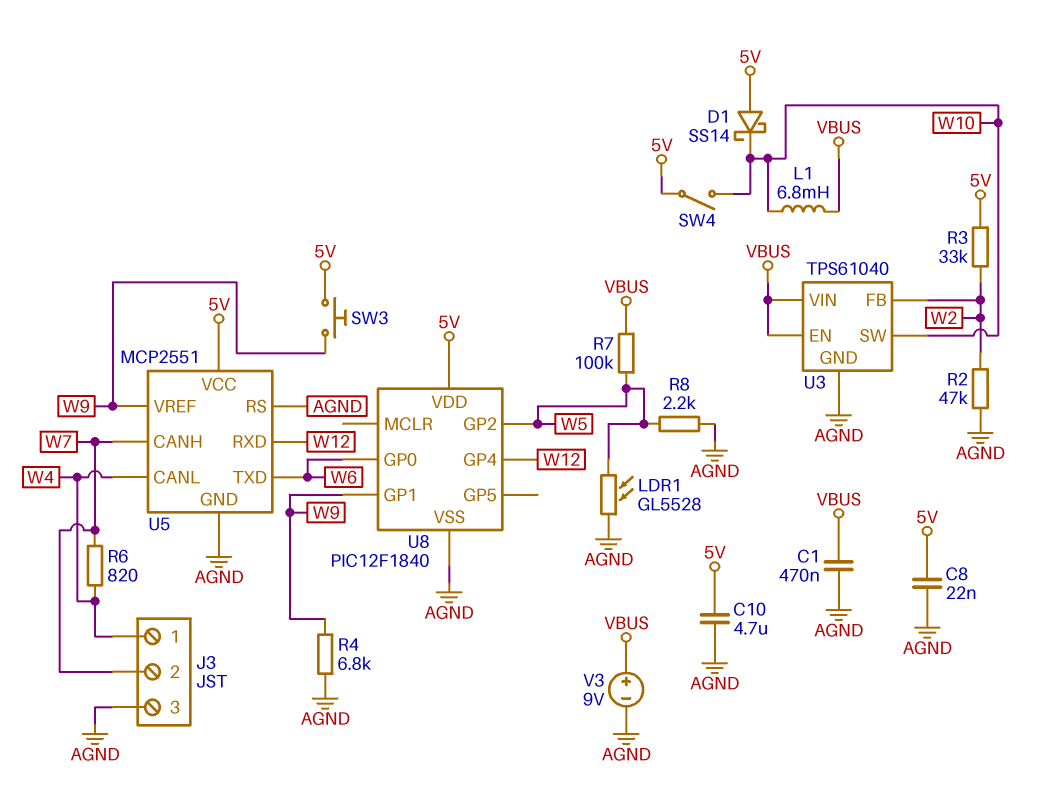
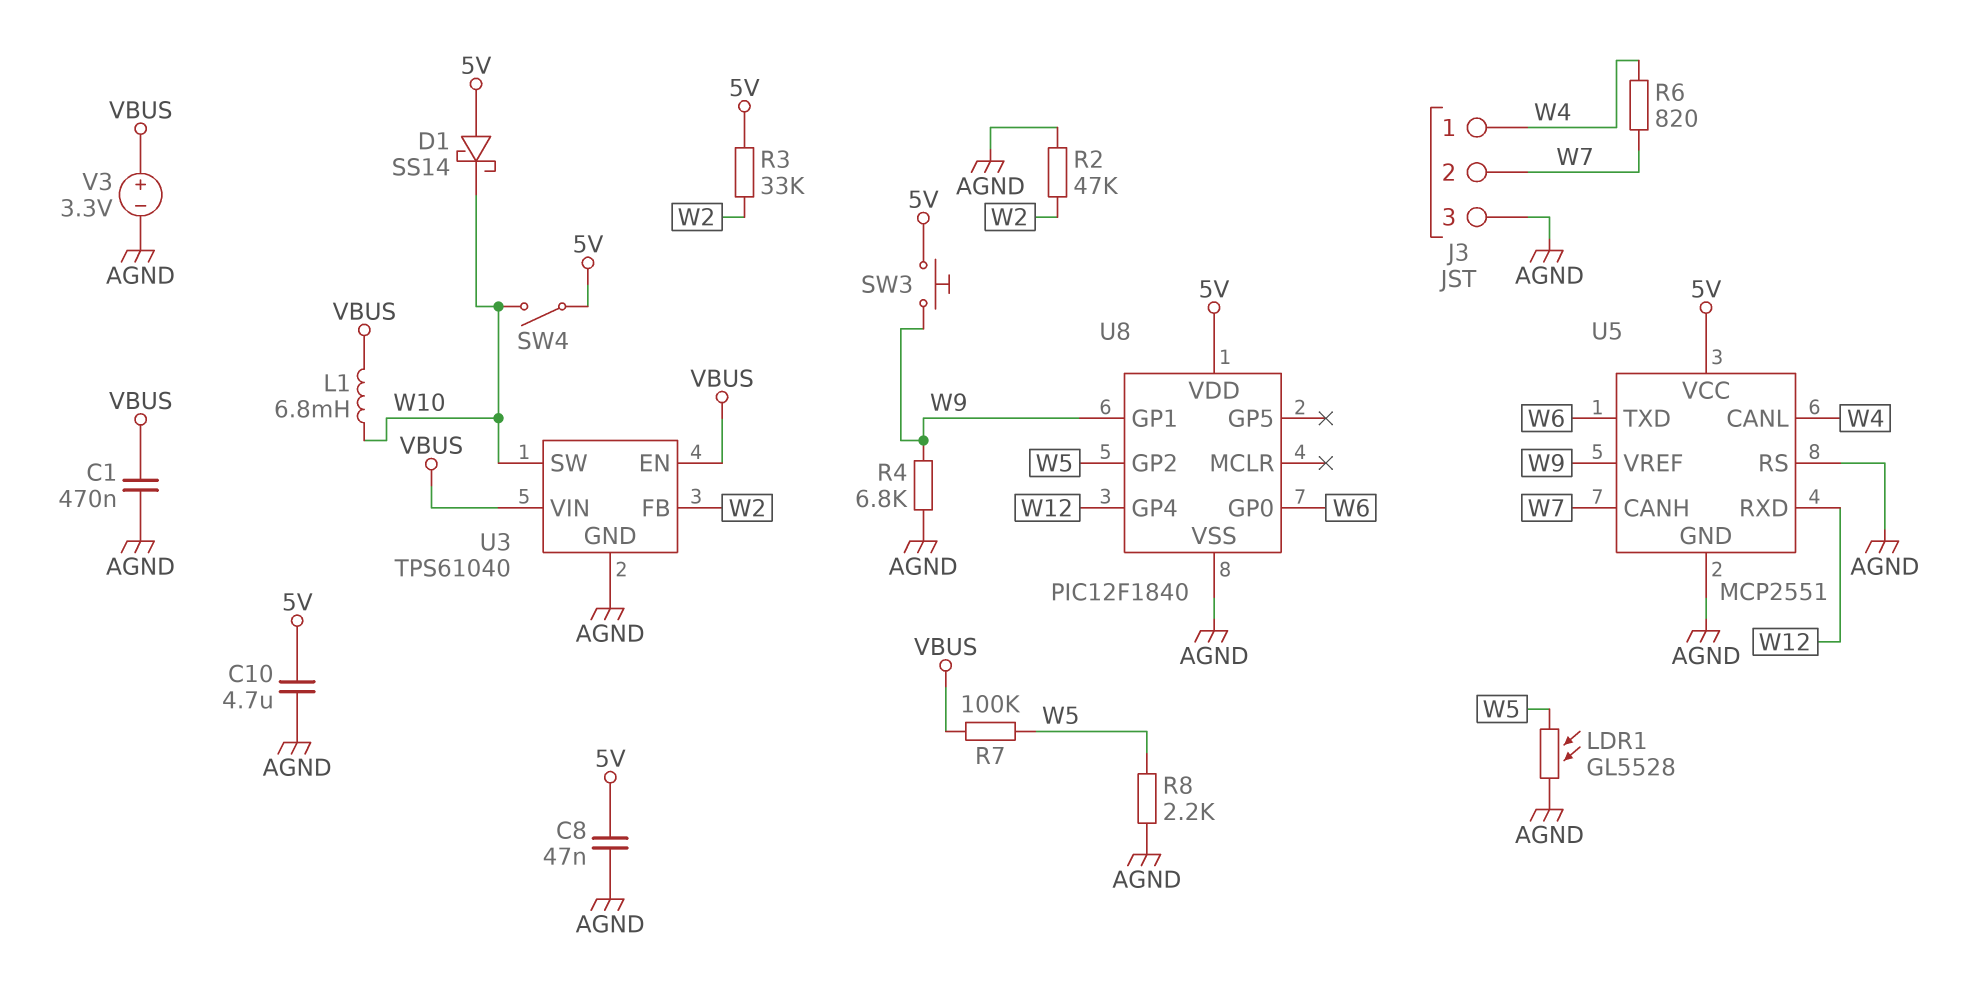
C8: 22nF (5V, AGND) -> 47nF (5V, AGND)
V3: 9V (plus VBUS, minus AGND) -> 3.3V (plus VBUS, minus AGND)

